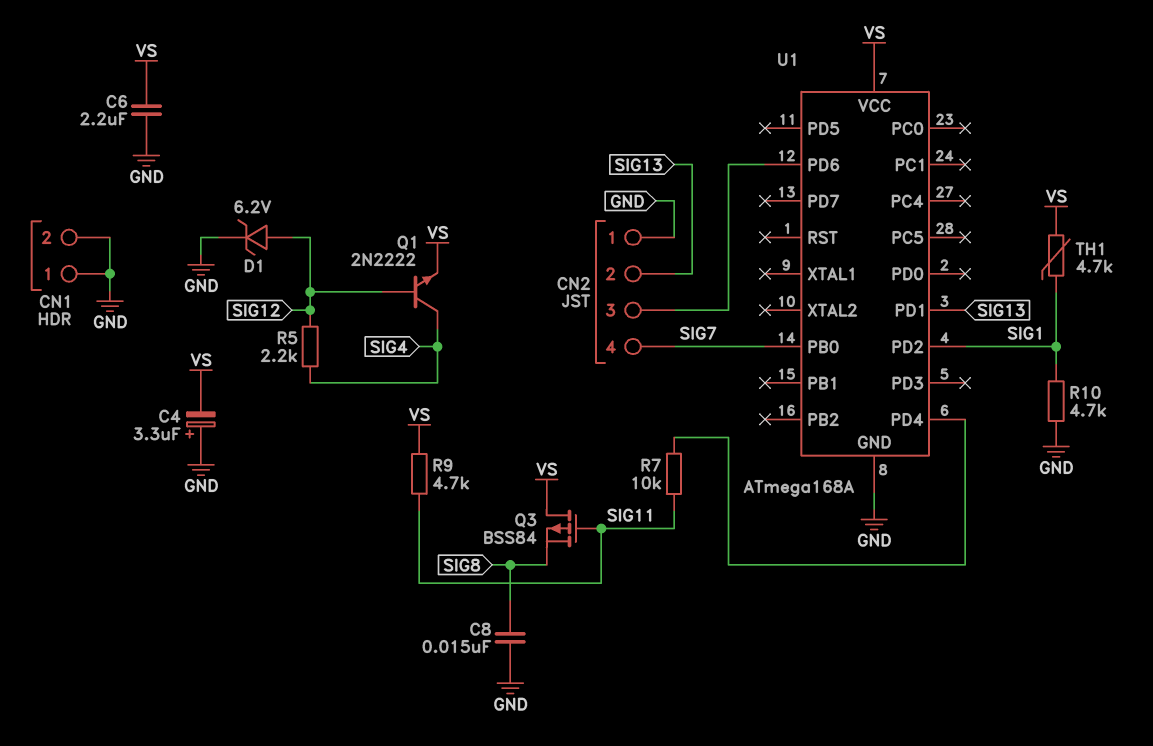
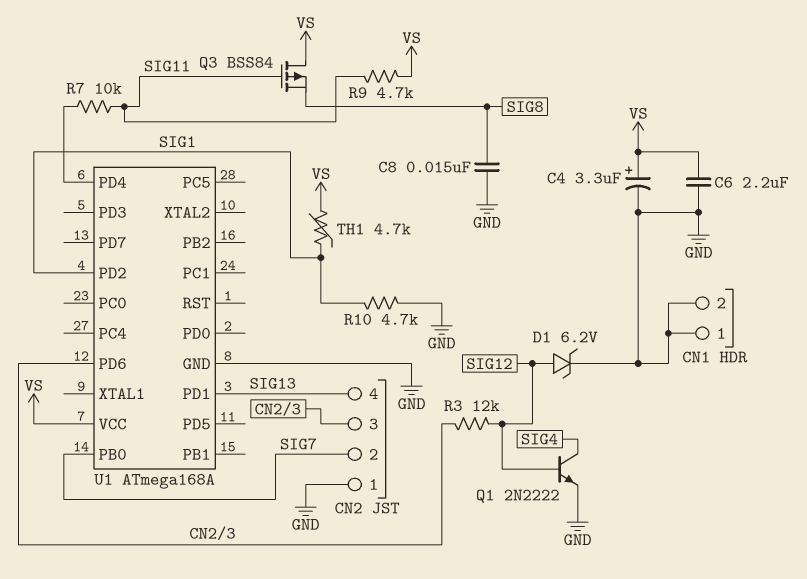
C4: 3.3uF (plus GND, minus VS) -> 3.3uF (plus VS, minus GND)
CN2 pin 2: SIG13 -> SIG7
CN2 pin 4: SIG7 -> SIG13
Q1: NPN 2N2222 (B SIG12, C SIG4, E VS) -> NPN 2N2222 (B SIG12, C SIG4, E GND)
R3: none -> 12k (CN2/3, SIG12)
R5: 2.2k (SIG4, SIG12) -> none

